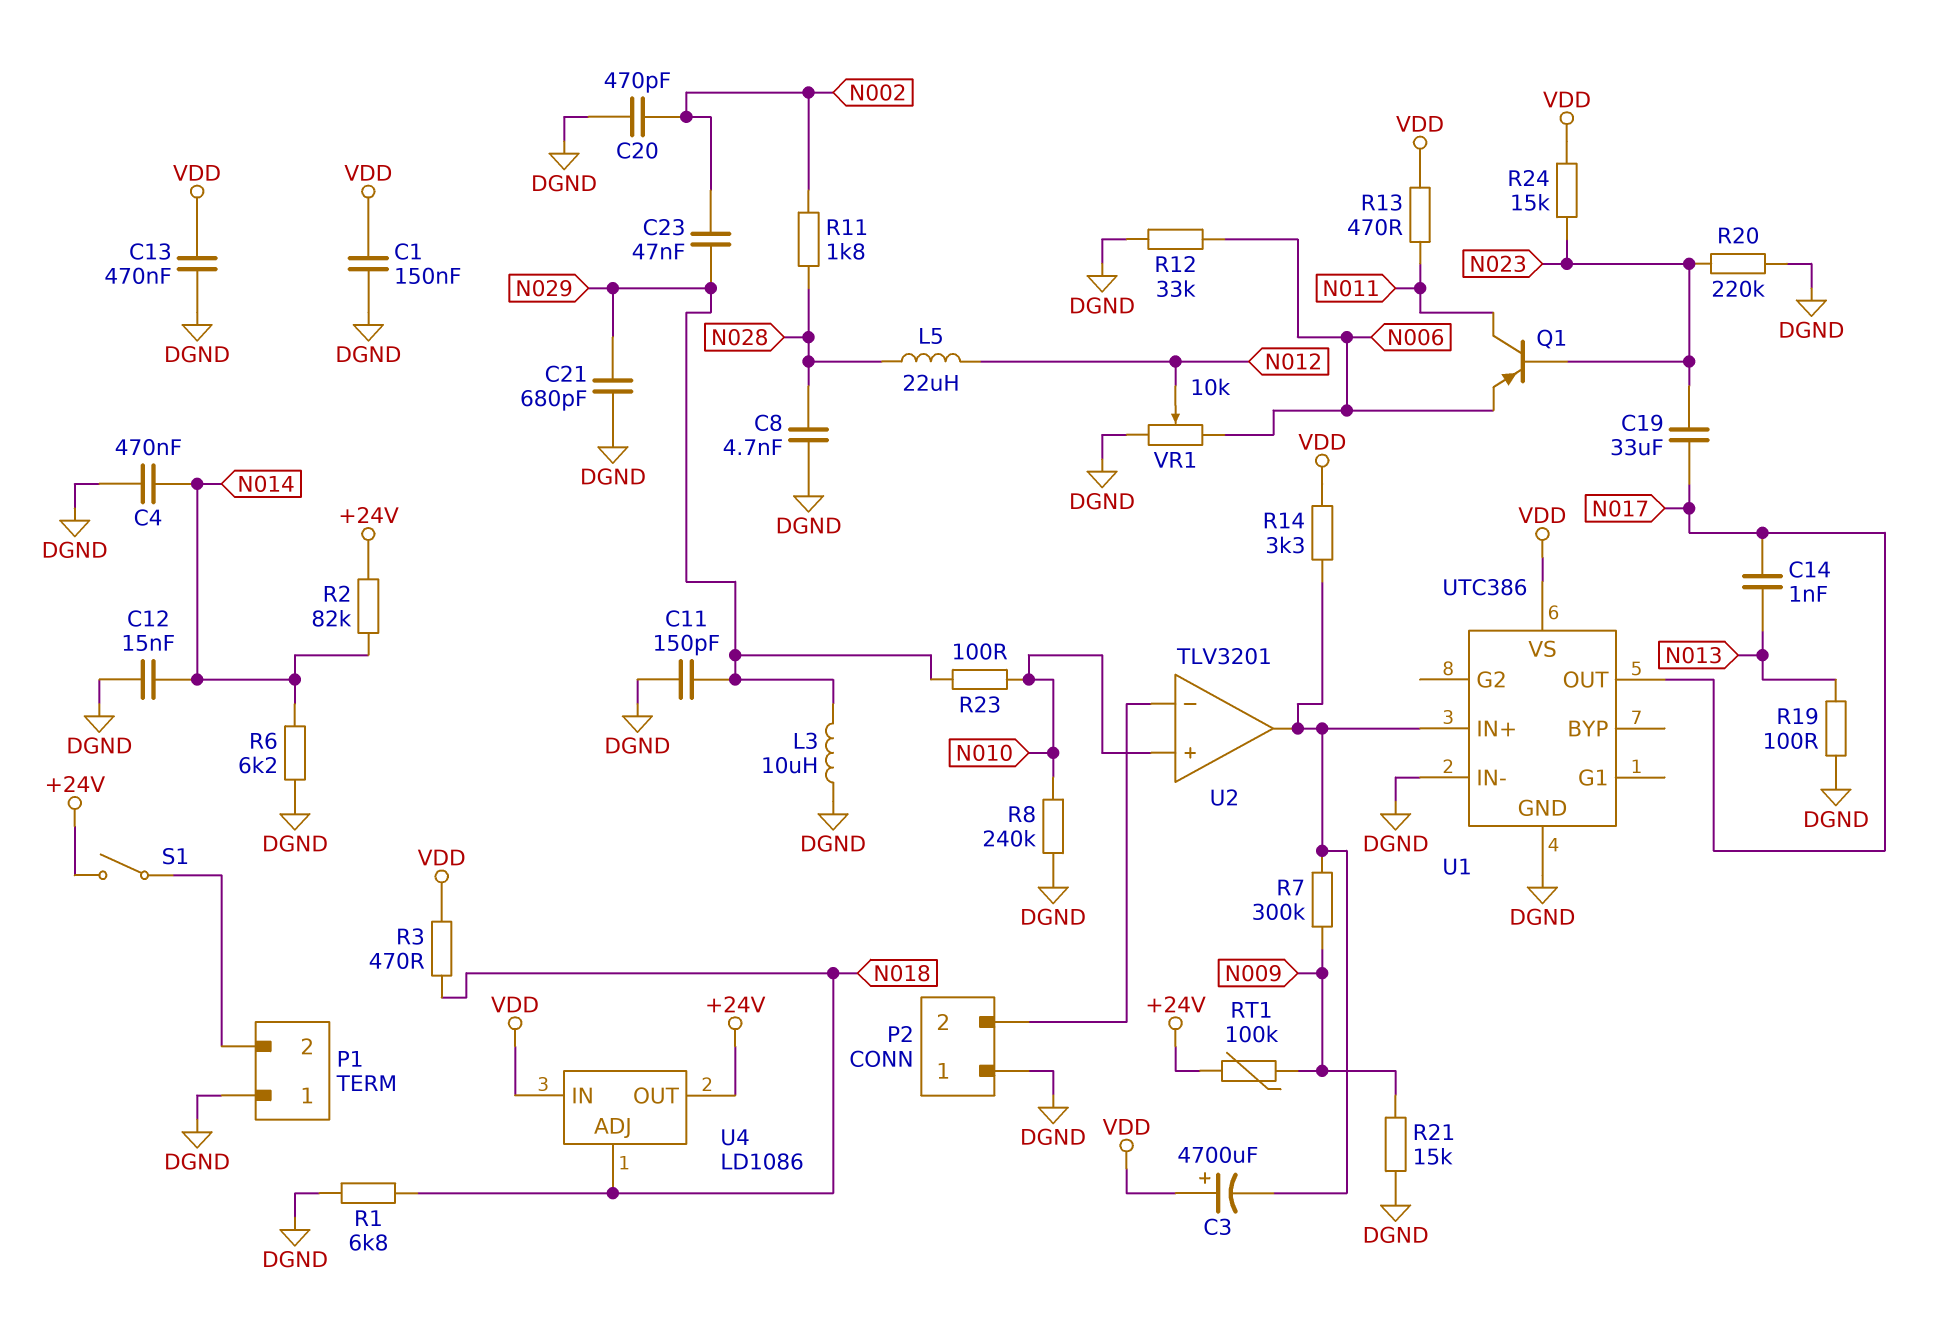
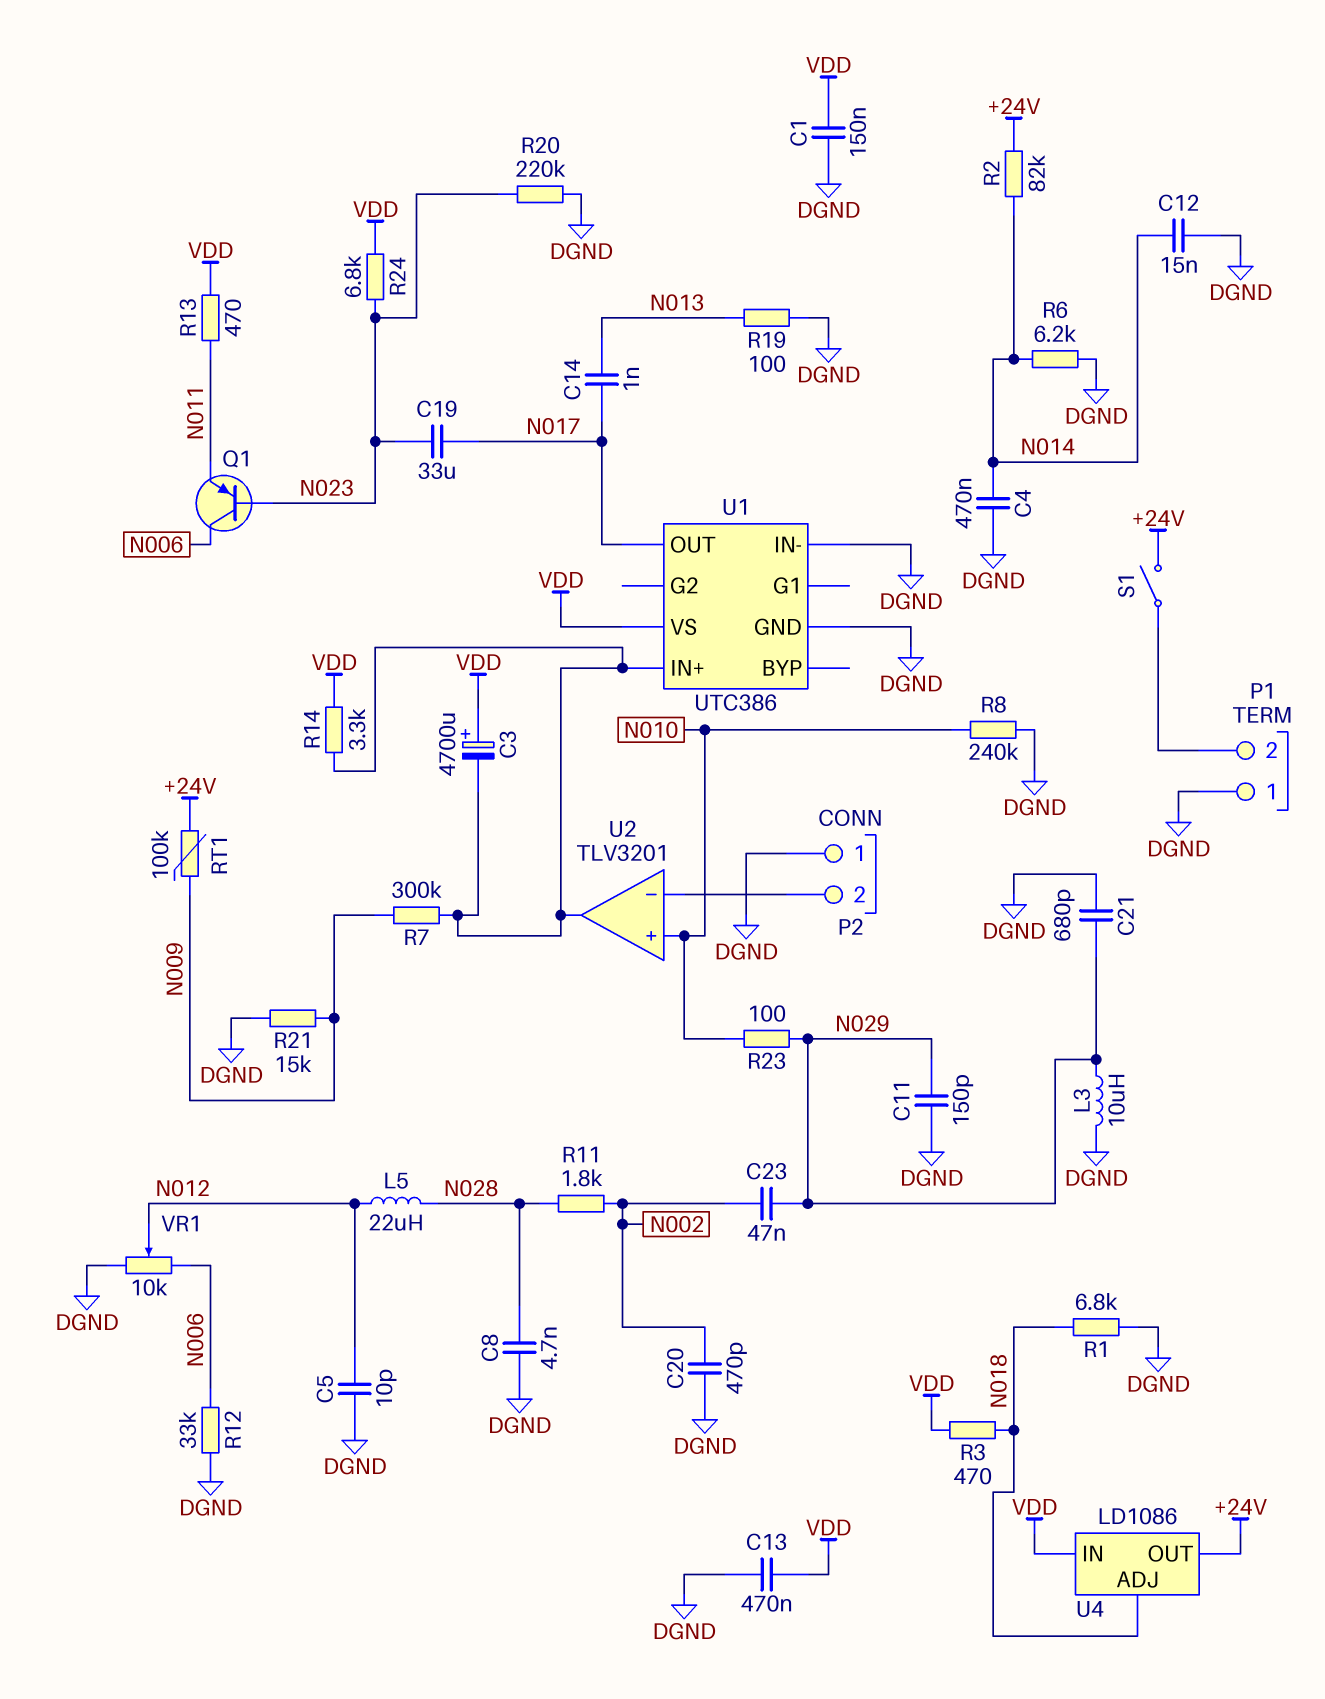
C5: none -> 10pF (DGND, N012)
Q1: PNP (B N023, C N011, E N006) -> PNP (B N023, C N006, E N011)
R24: 15k (N023, VDD) -> 6.8k (N023, VDD)

